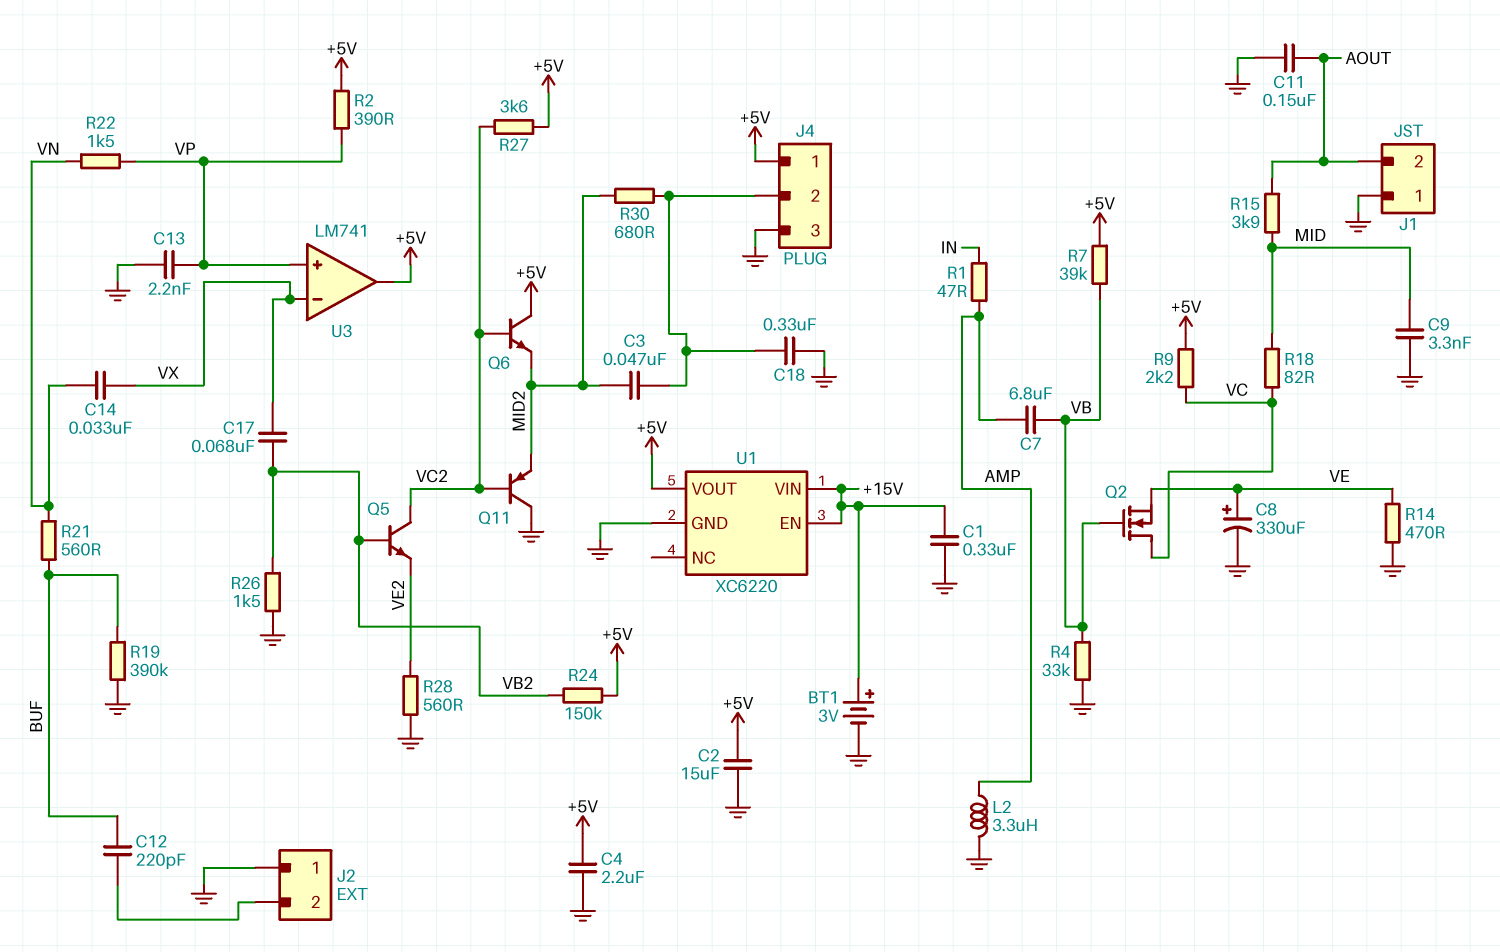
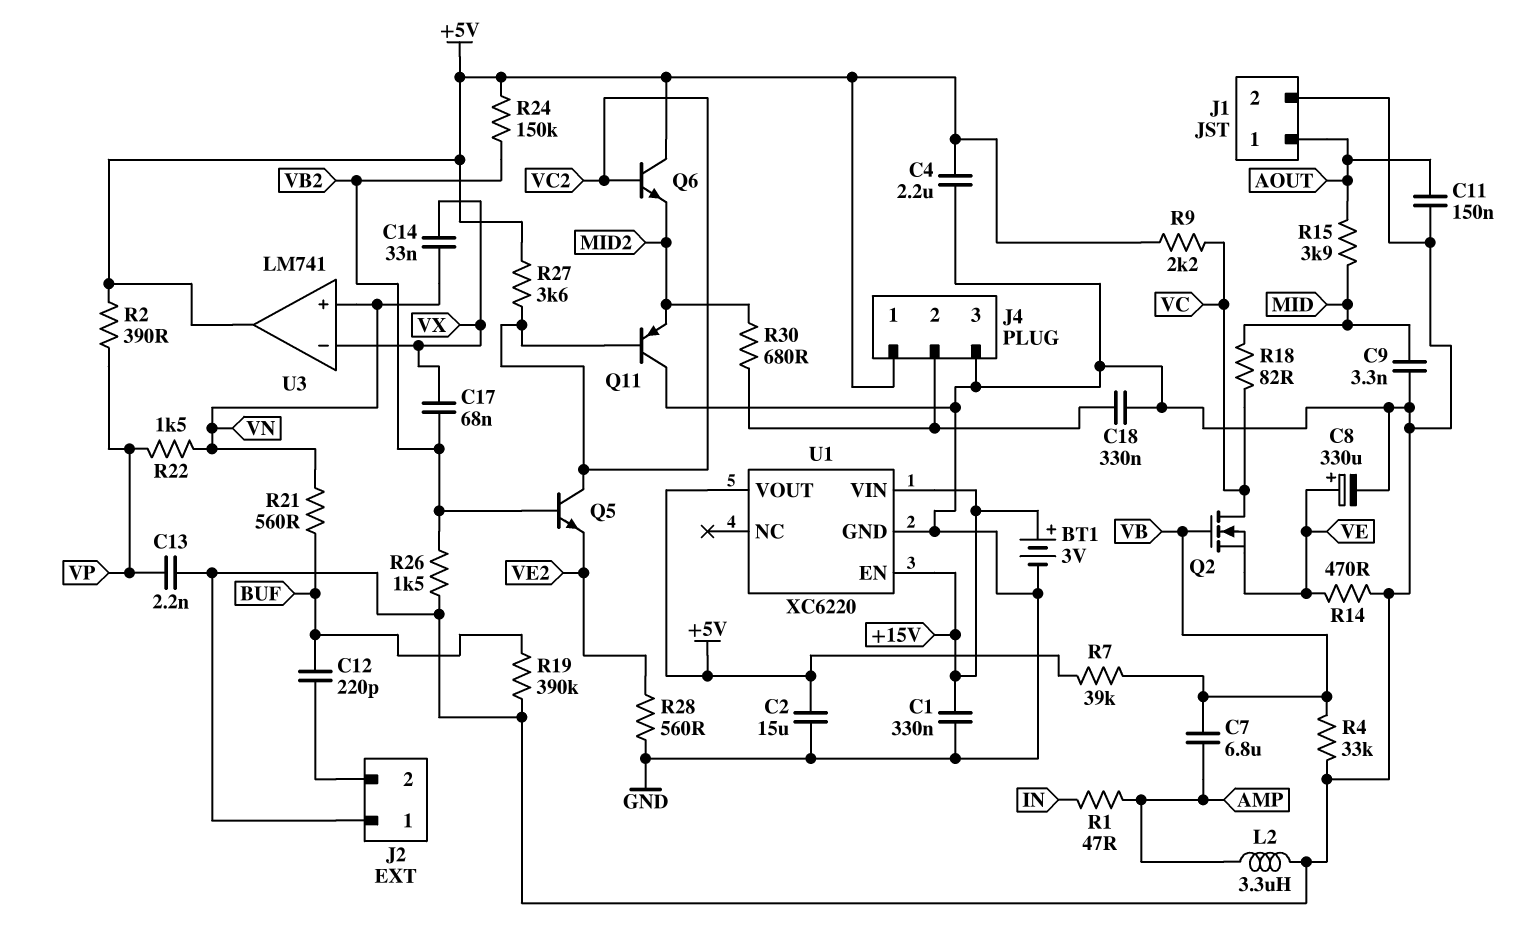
C3: 47nF (J4/2, MID2) -> none
J1 pin 1: GND -> AOUT
J1 pin 2: AOUT -> GND
U3 pin in+: VP -> VN

